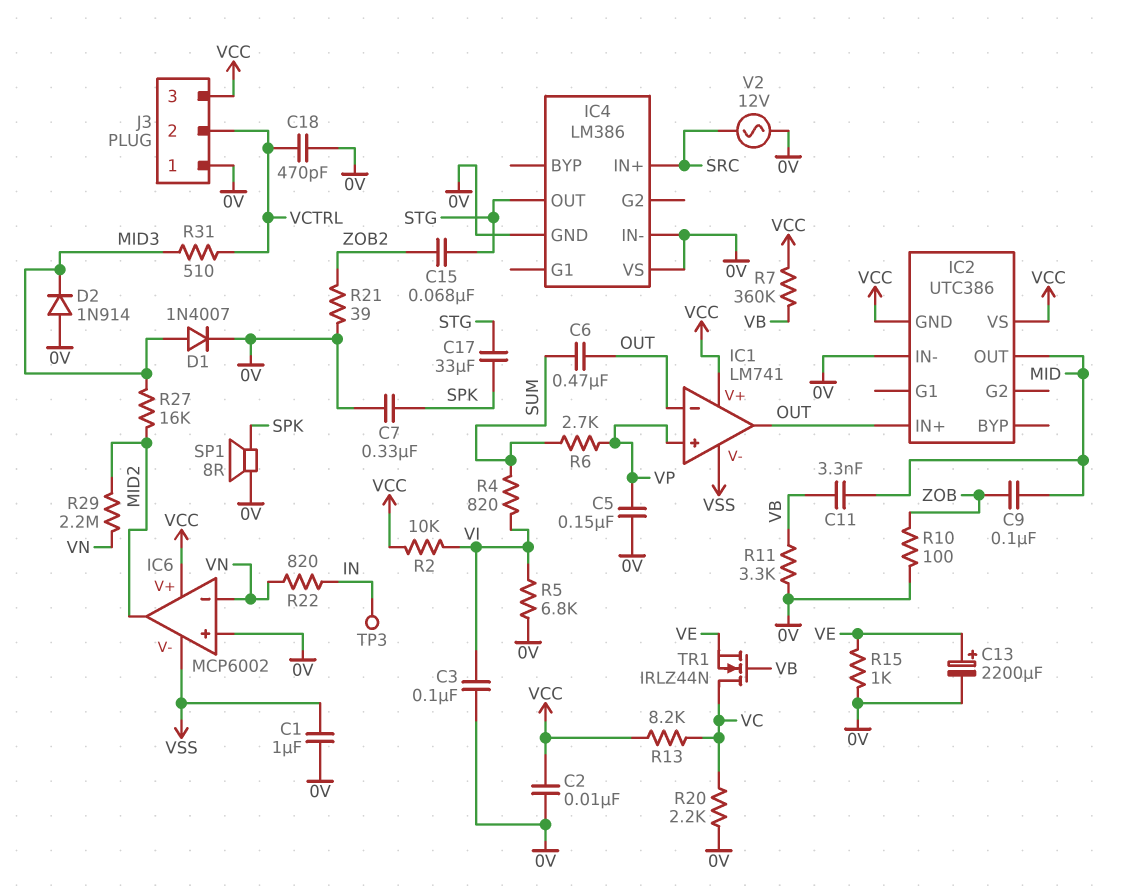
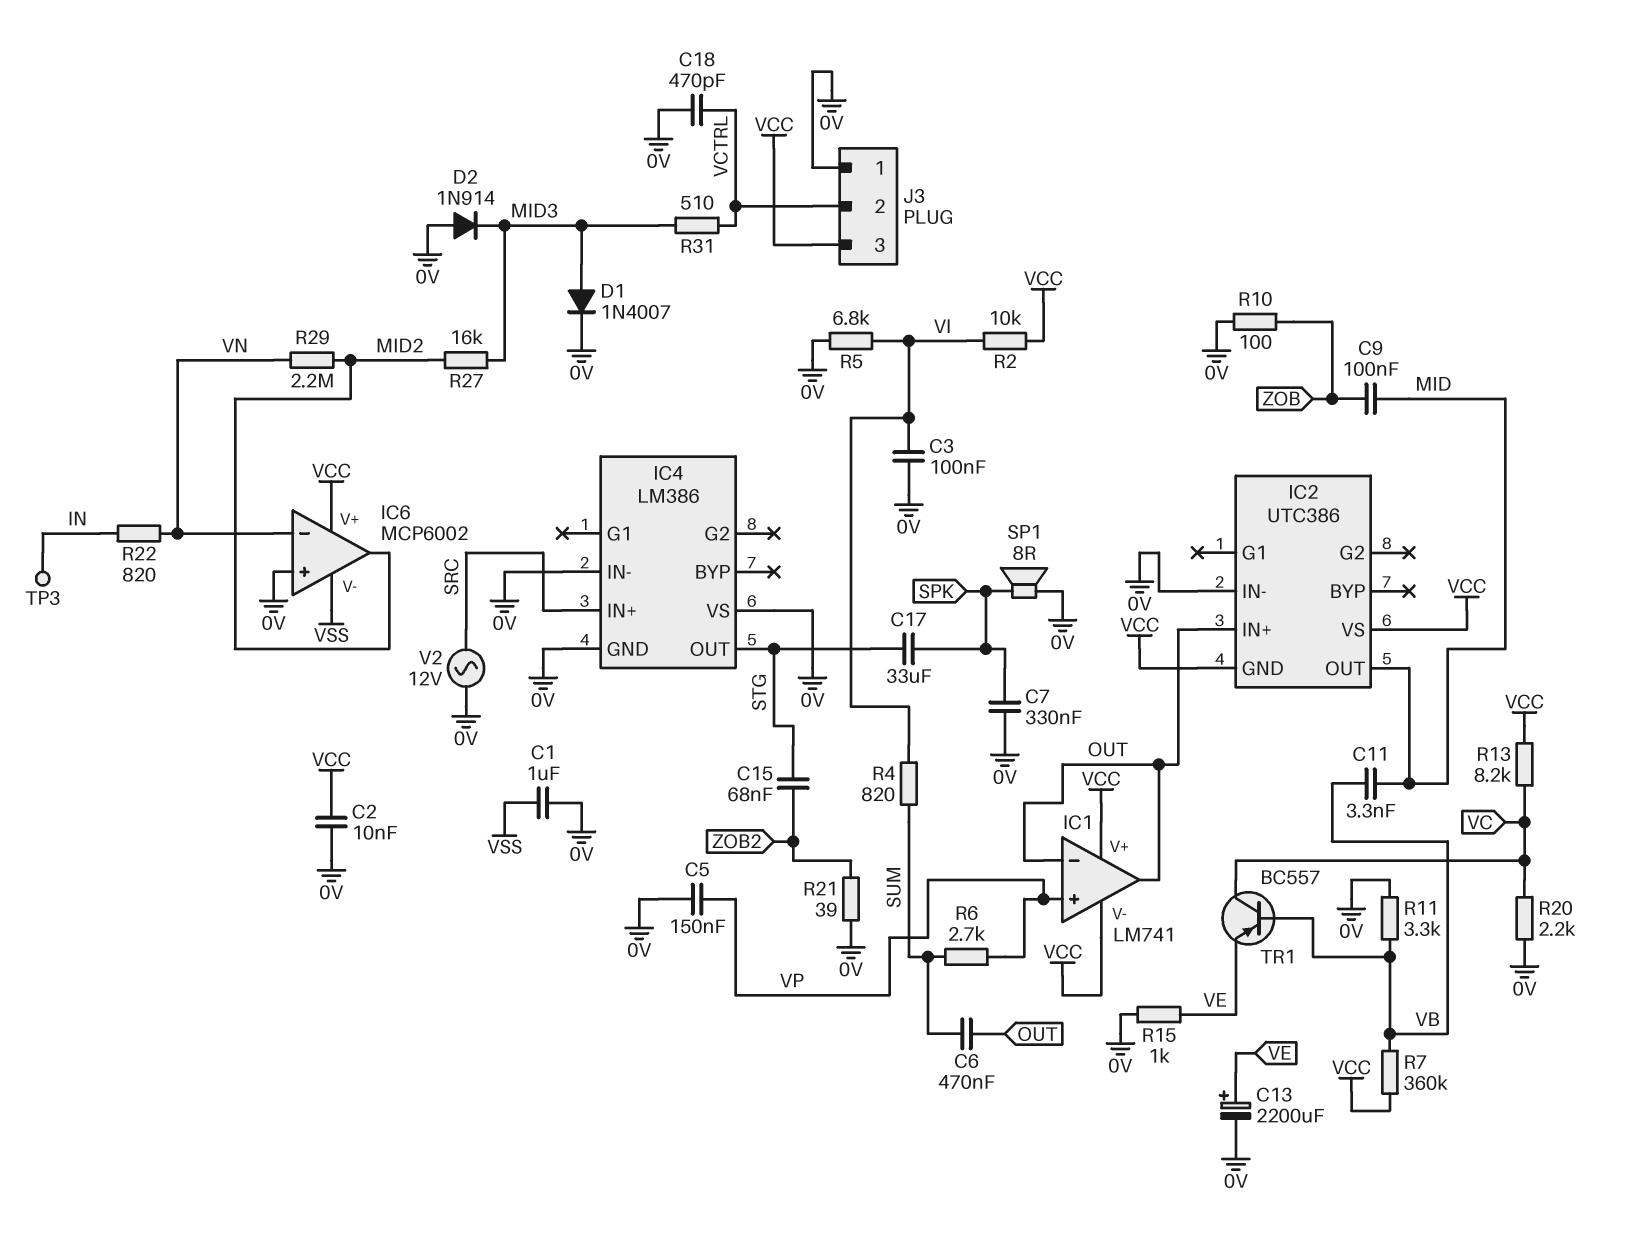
IC1 pin V-: VSS -> VCC
TR1: NMOS IRLZ44N (G VB, D VC, S VE) -> PNP BC557 (B VB, C VC, E VE)

